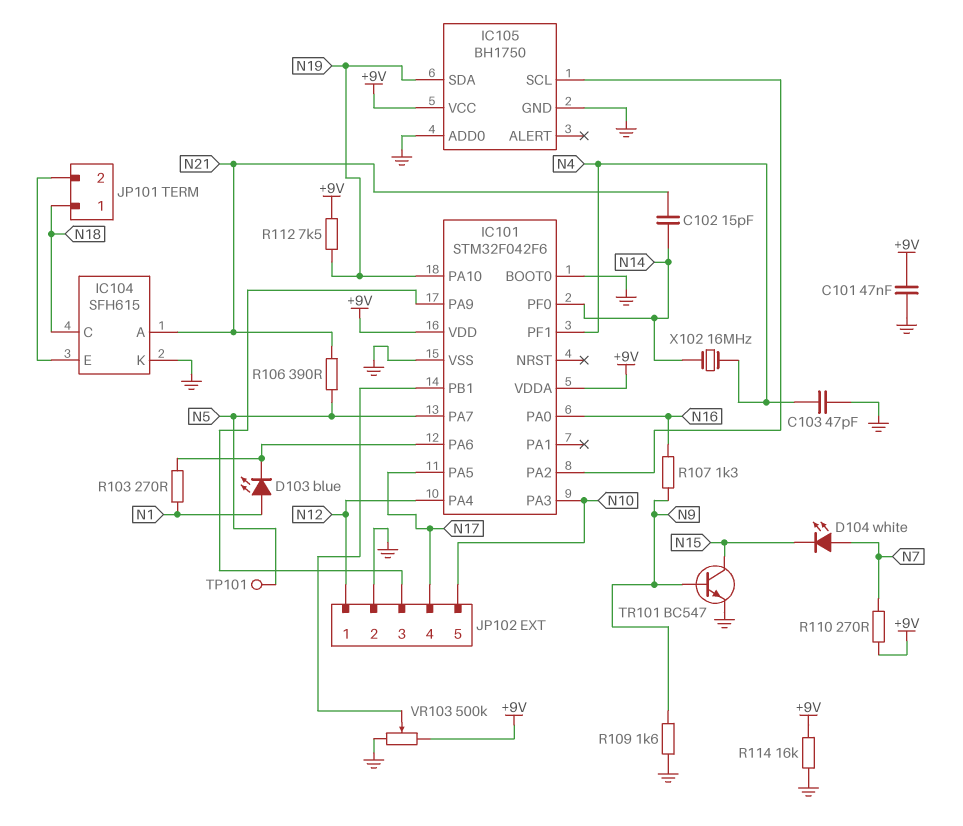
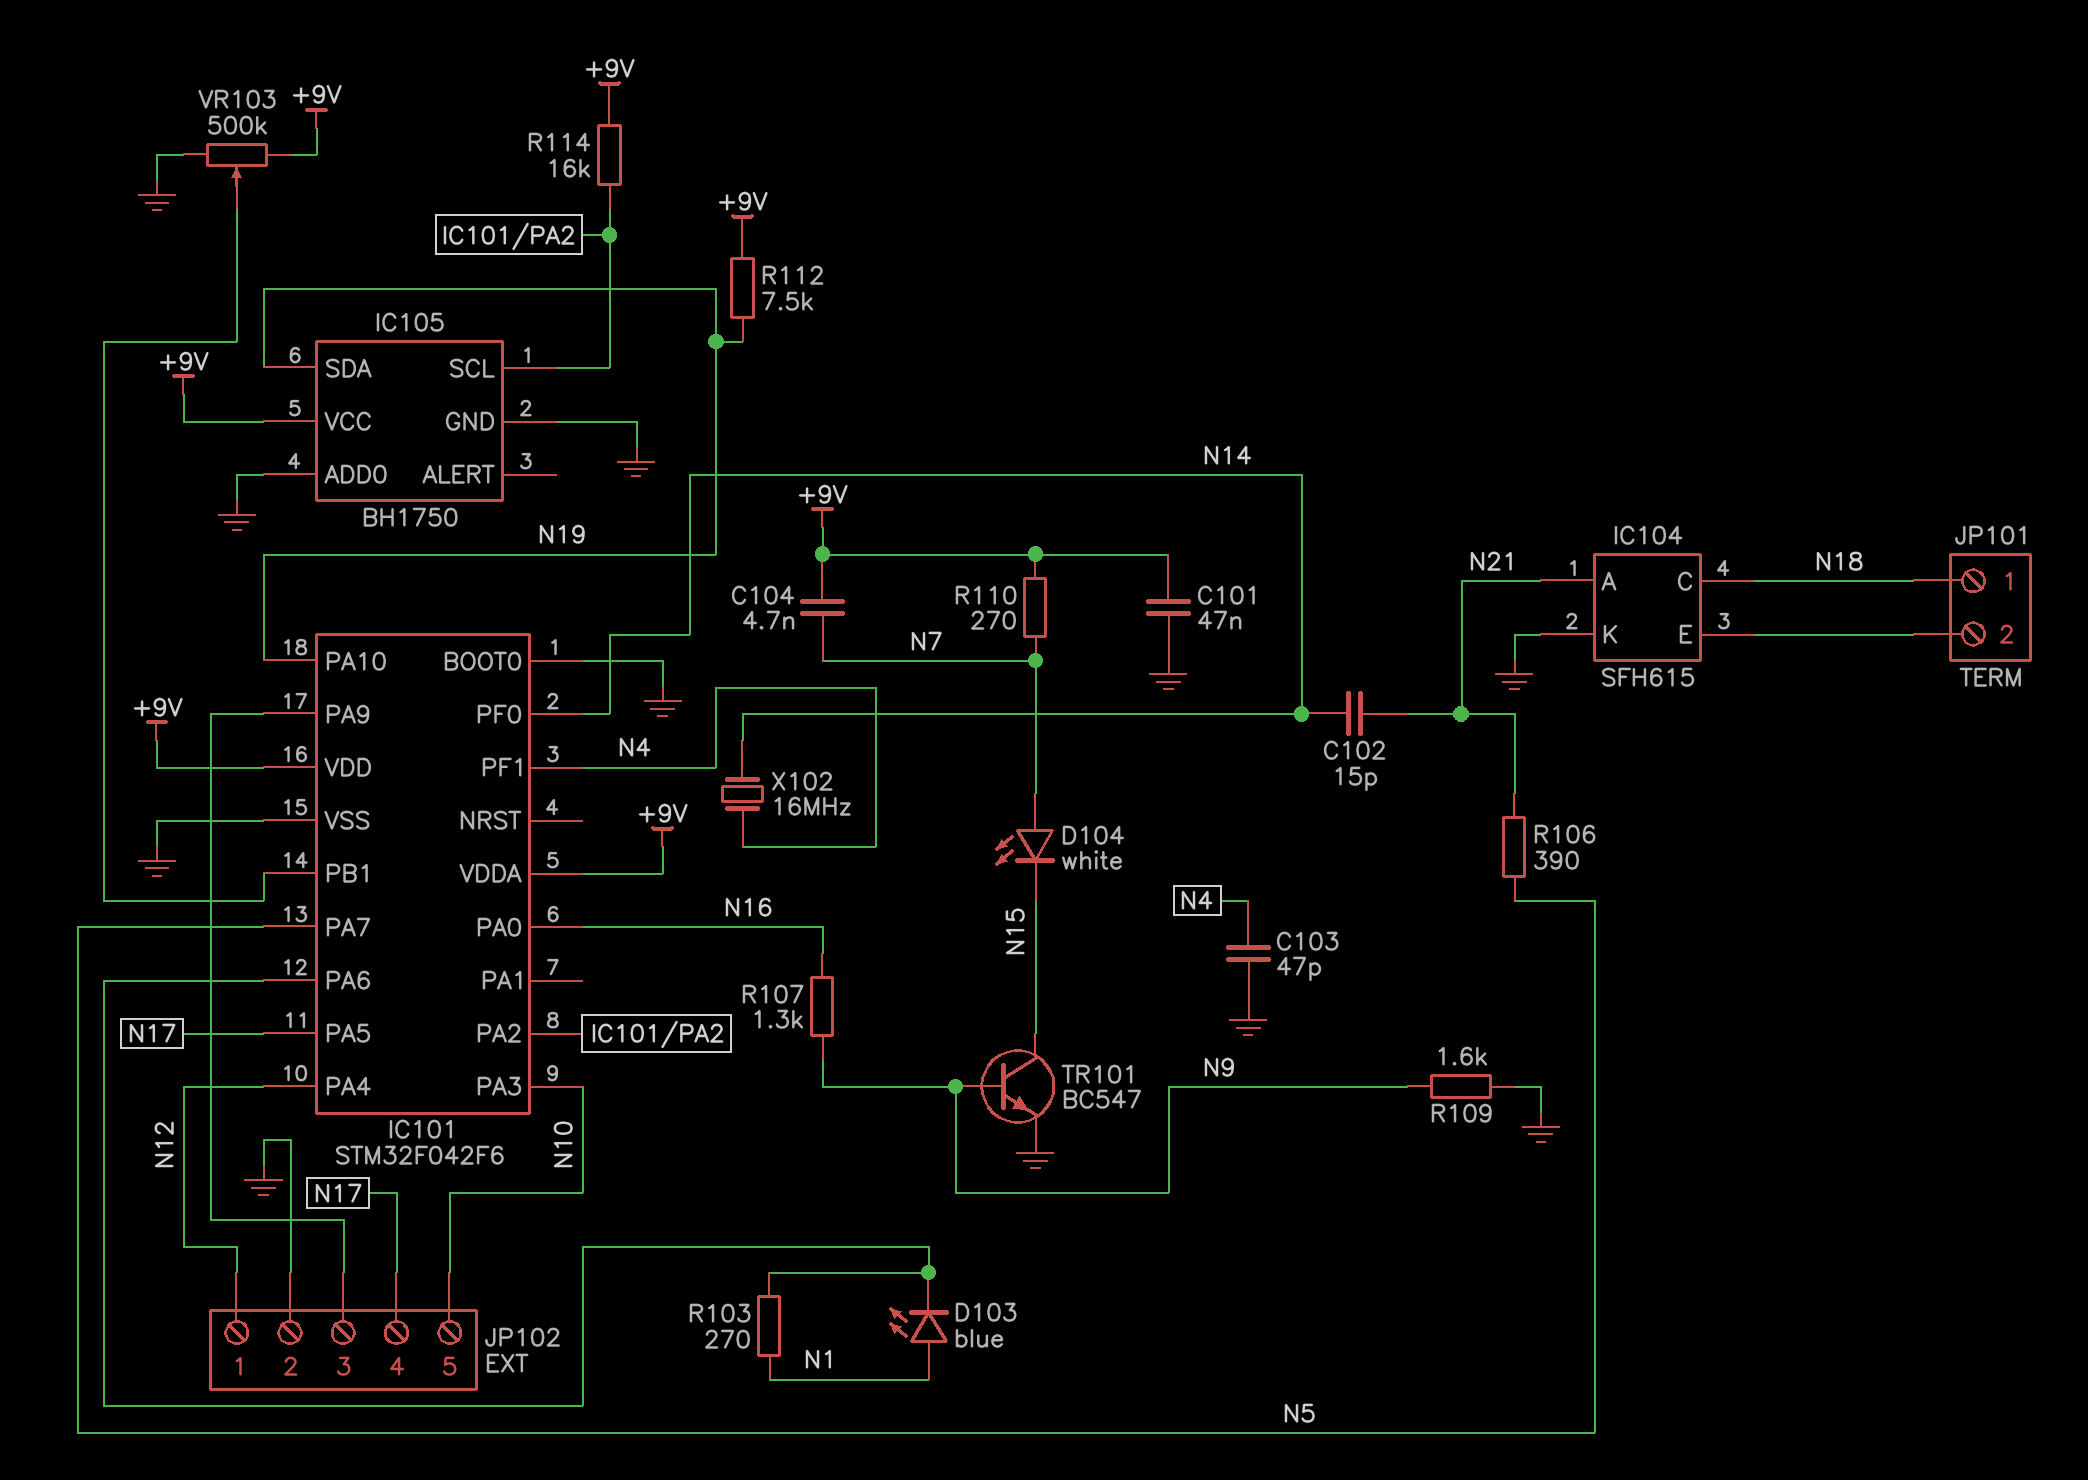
C104: none -> 4.7nF (+9V, N7)
R114: 16k (+9V, GND) -> 16k (+9V, IC101/PA2)
TP101: test point (N5) -> none

